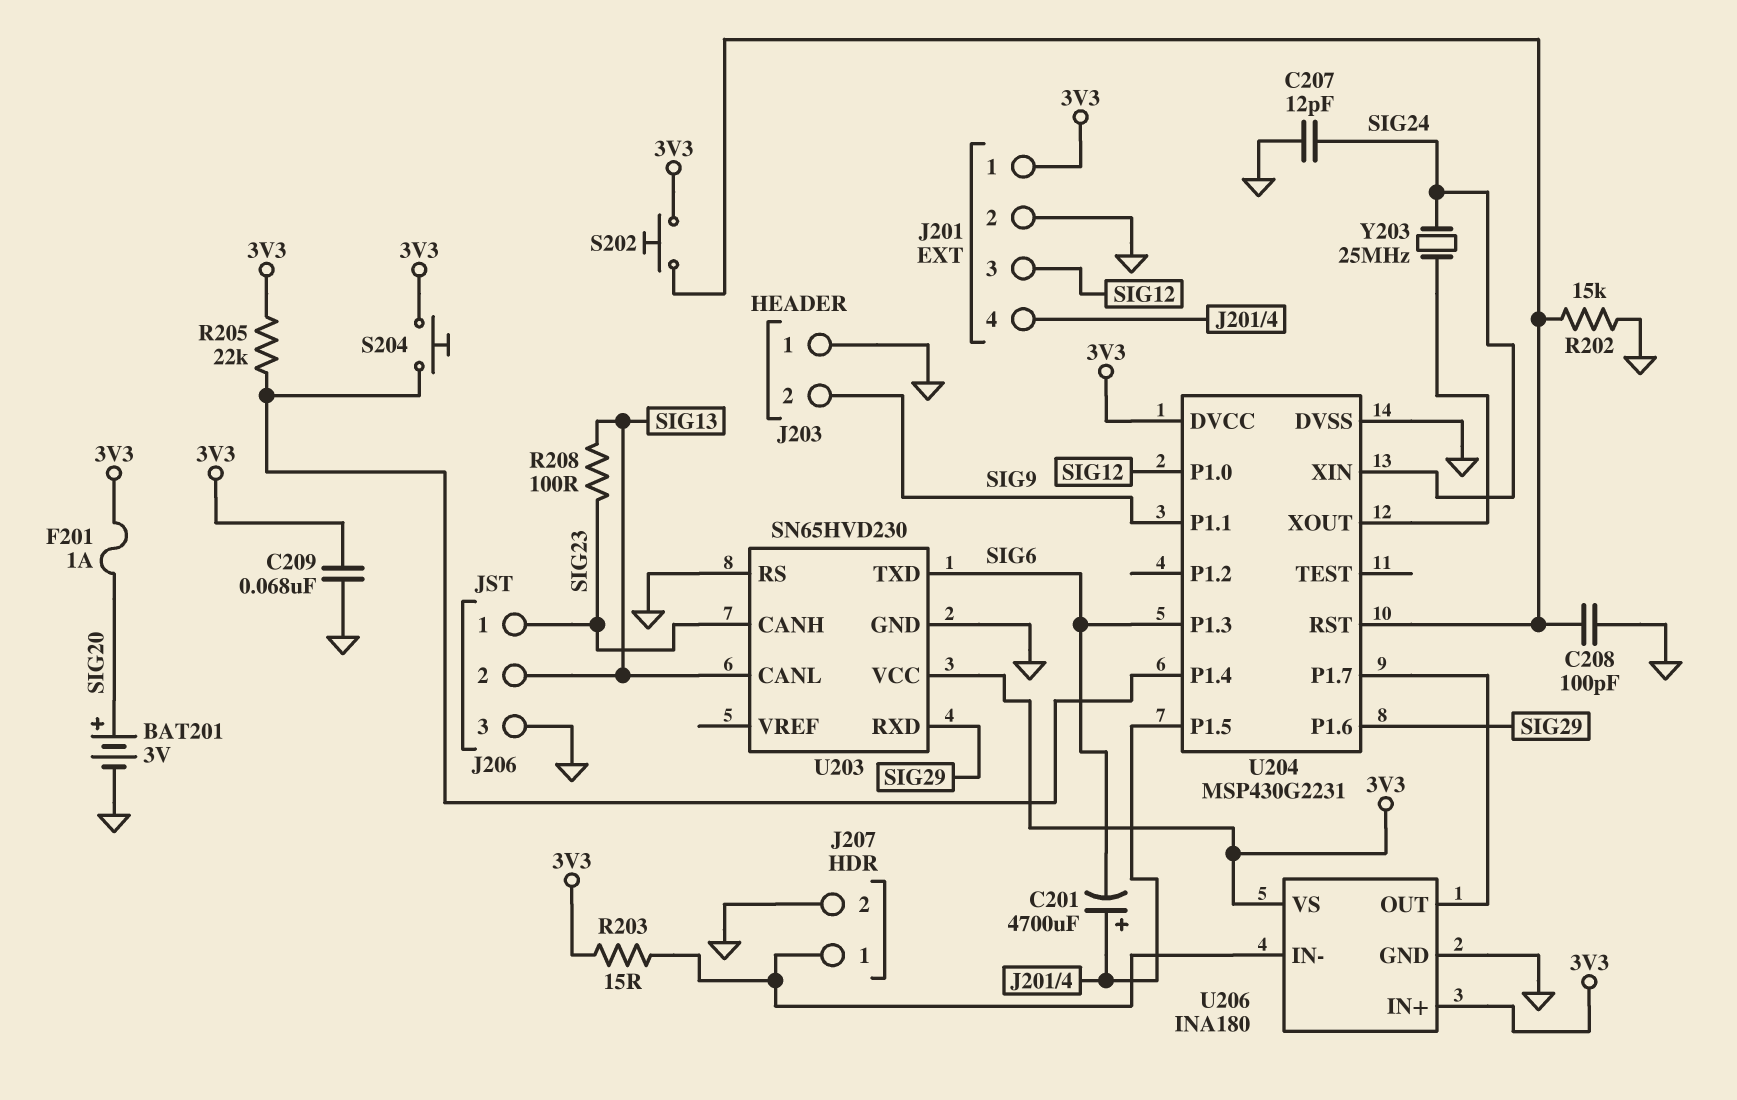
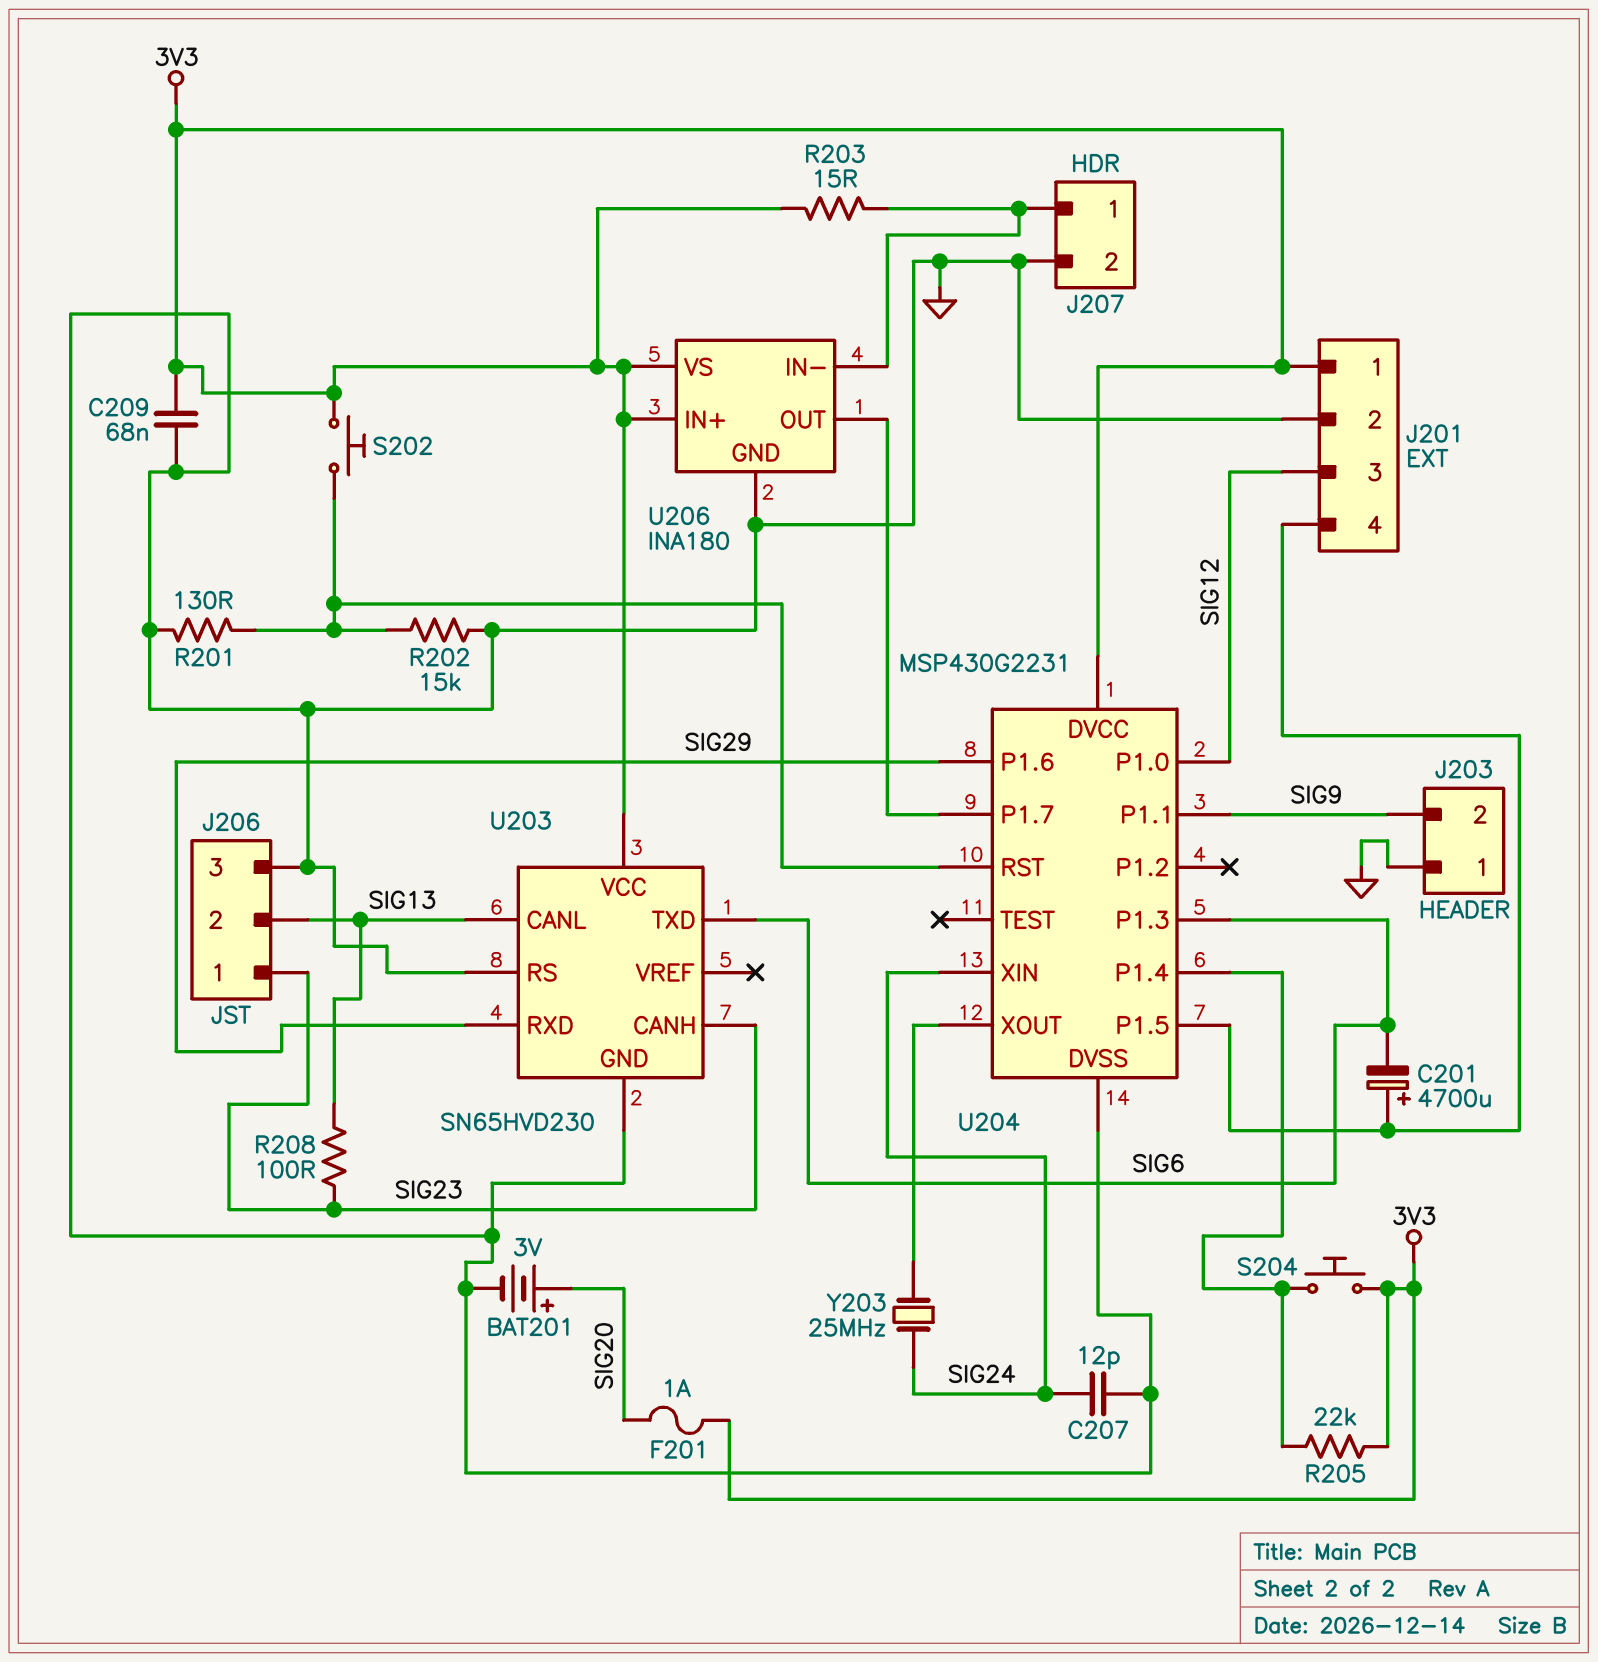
C208: 100pF (GND, U204/RST) -> none
R201: none -> 130 (GND, U204/RST)

